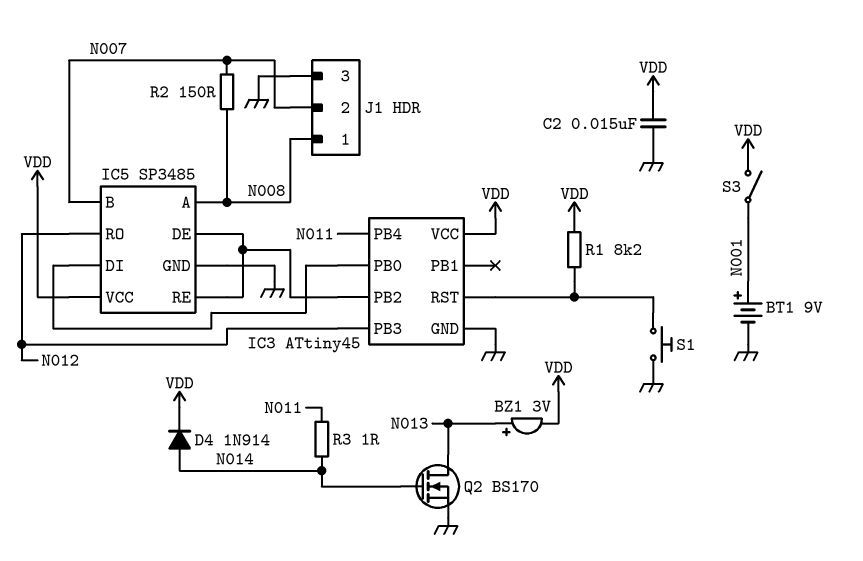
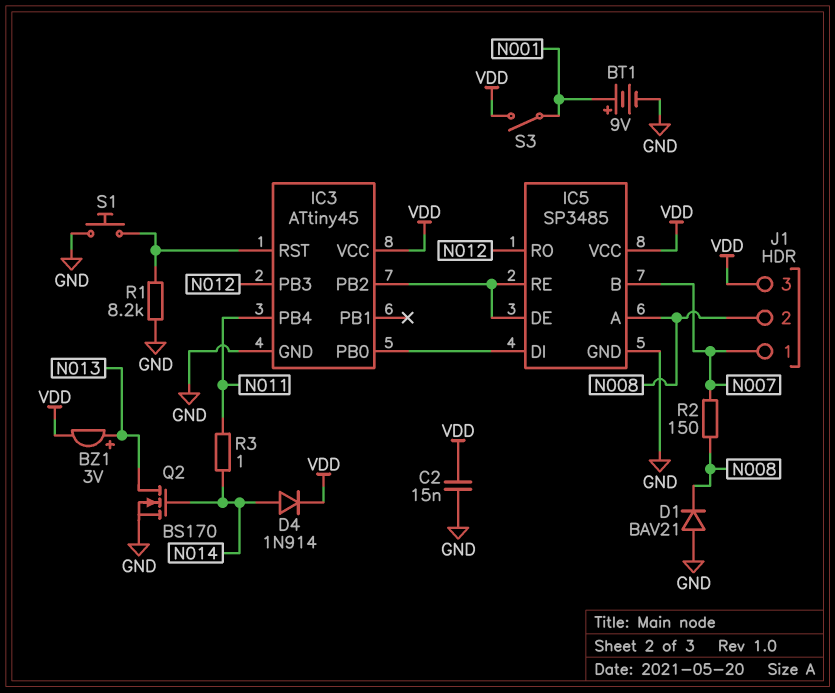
D1: none -> diode BAV21 (A GND, K N008)
J1 pin 1: N008 -> N007
J1 pin 2: N007 -> N008
J1 pin 3: GND -> VDD
R1: 8.2k (IC3/RST, VDD) -> 8.2k (GND, IC3/RST)

